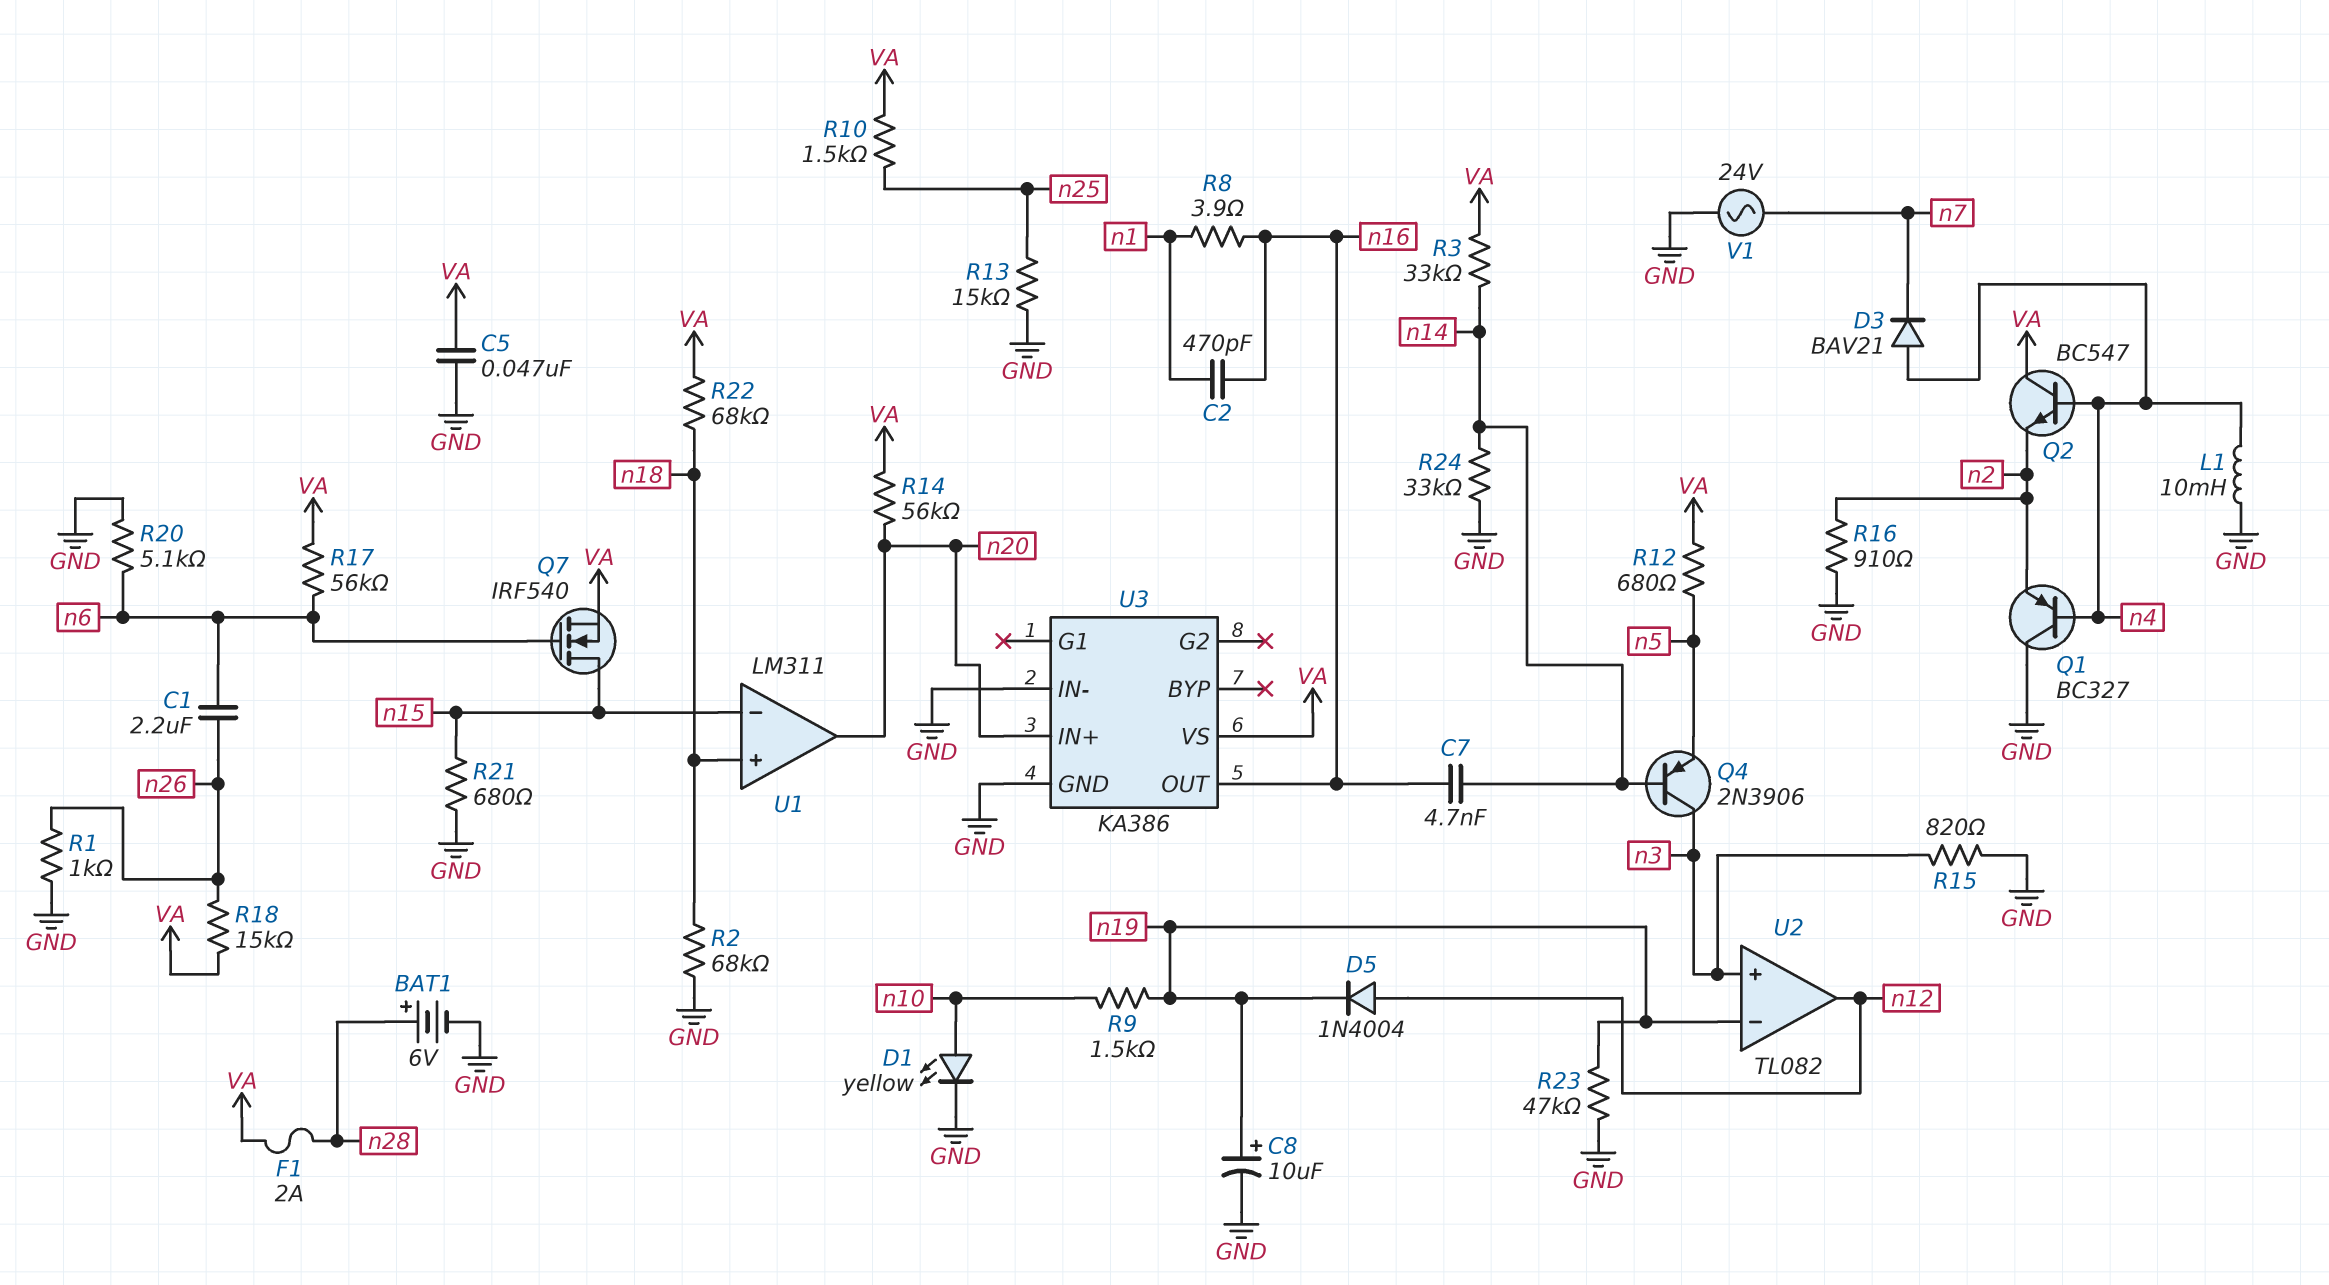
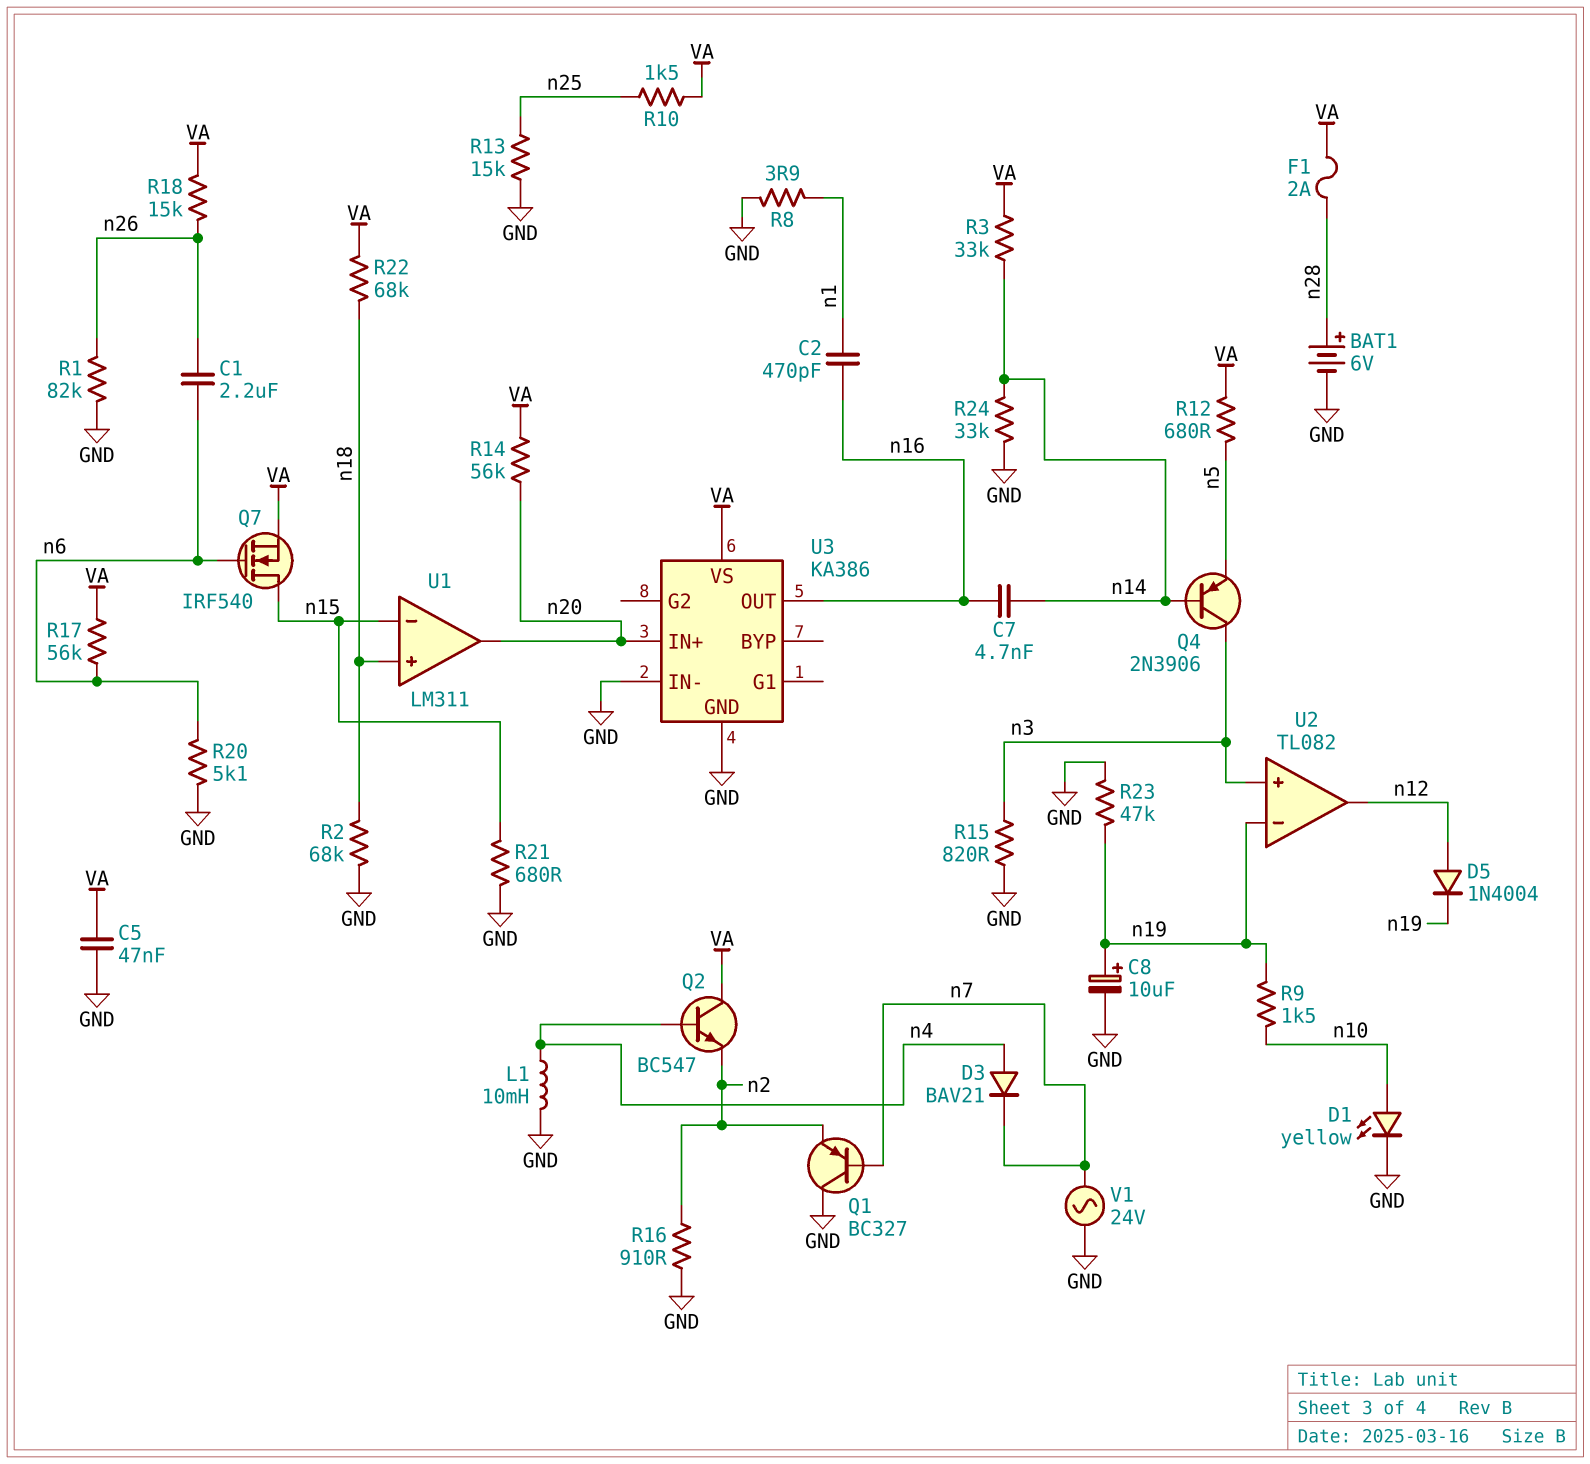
Q1: PNP BC327 (B n4, C GND, E n2) -> PNP BC327 (B n7, C GND, E n2)
R1: 1k (GND, n26) -> 82k (GND, n26)
R8: 3.9 (n1, n16) -> 3.9 (GND, n1)

